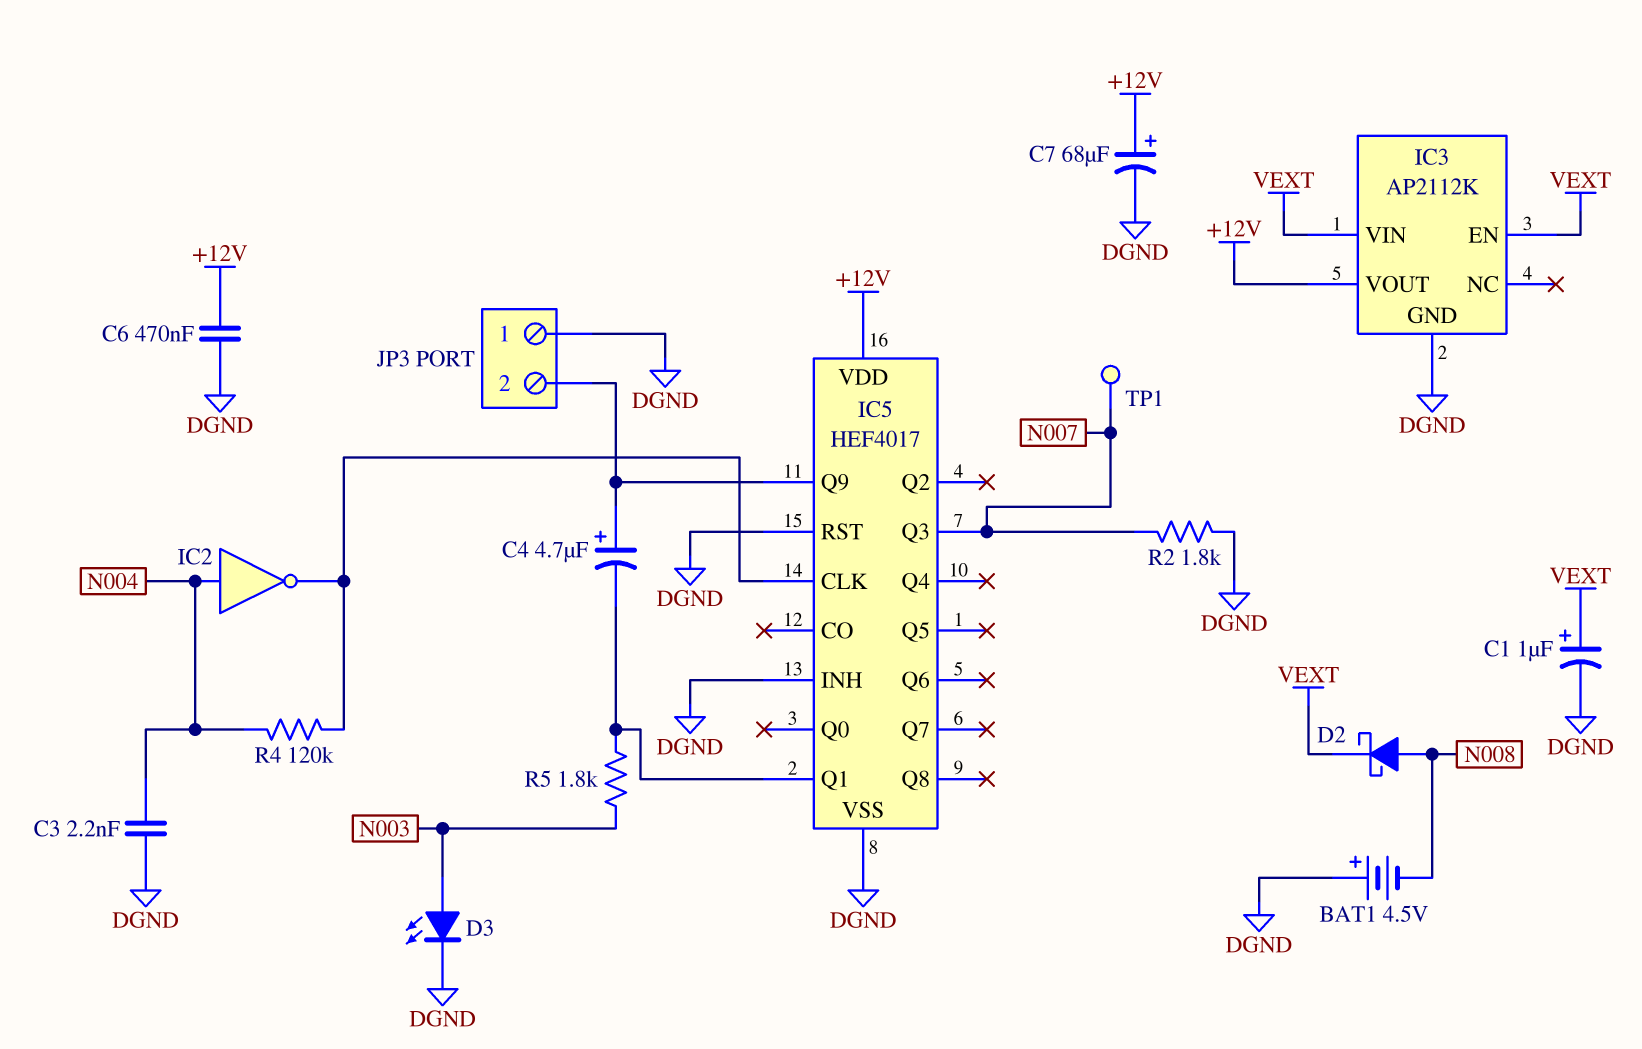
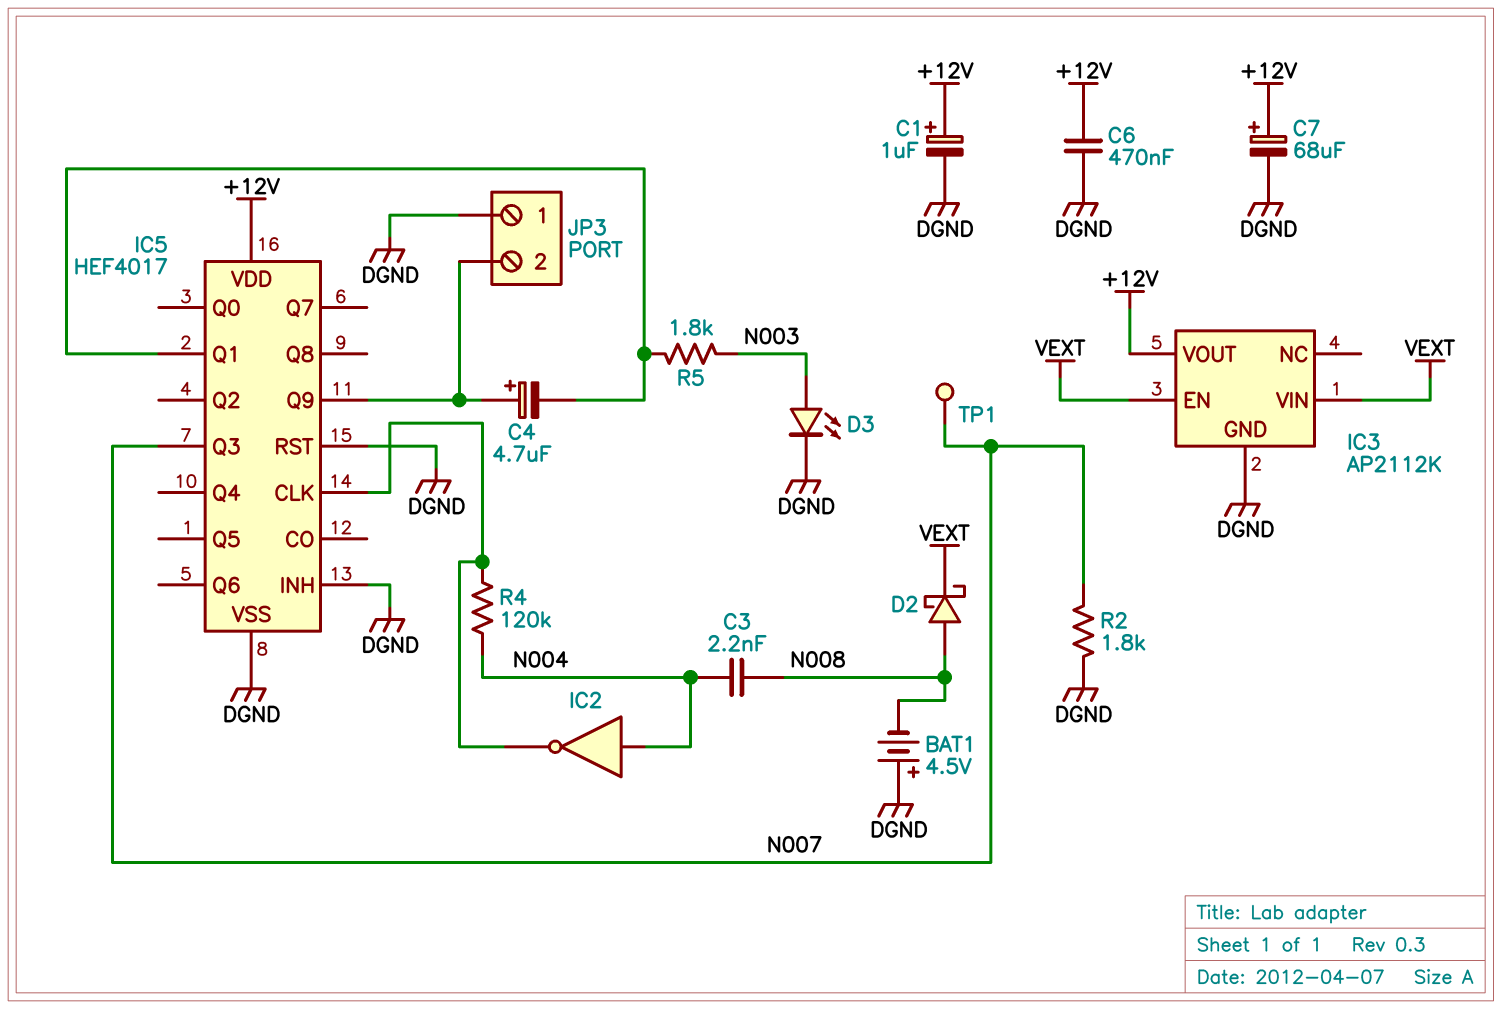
C1: 1uF (plus VEXT, minus DGND) -> 1uF (plus +12V, minus DGND)
C3: 2.2nF (DGND, N004) -> 2.2nF (N004, N008)

